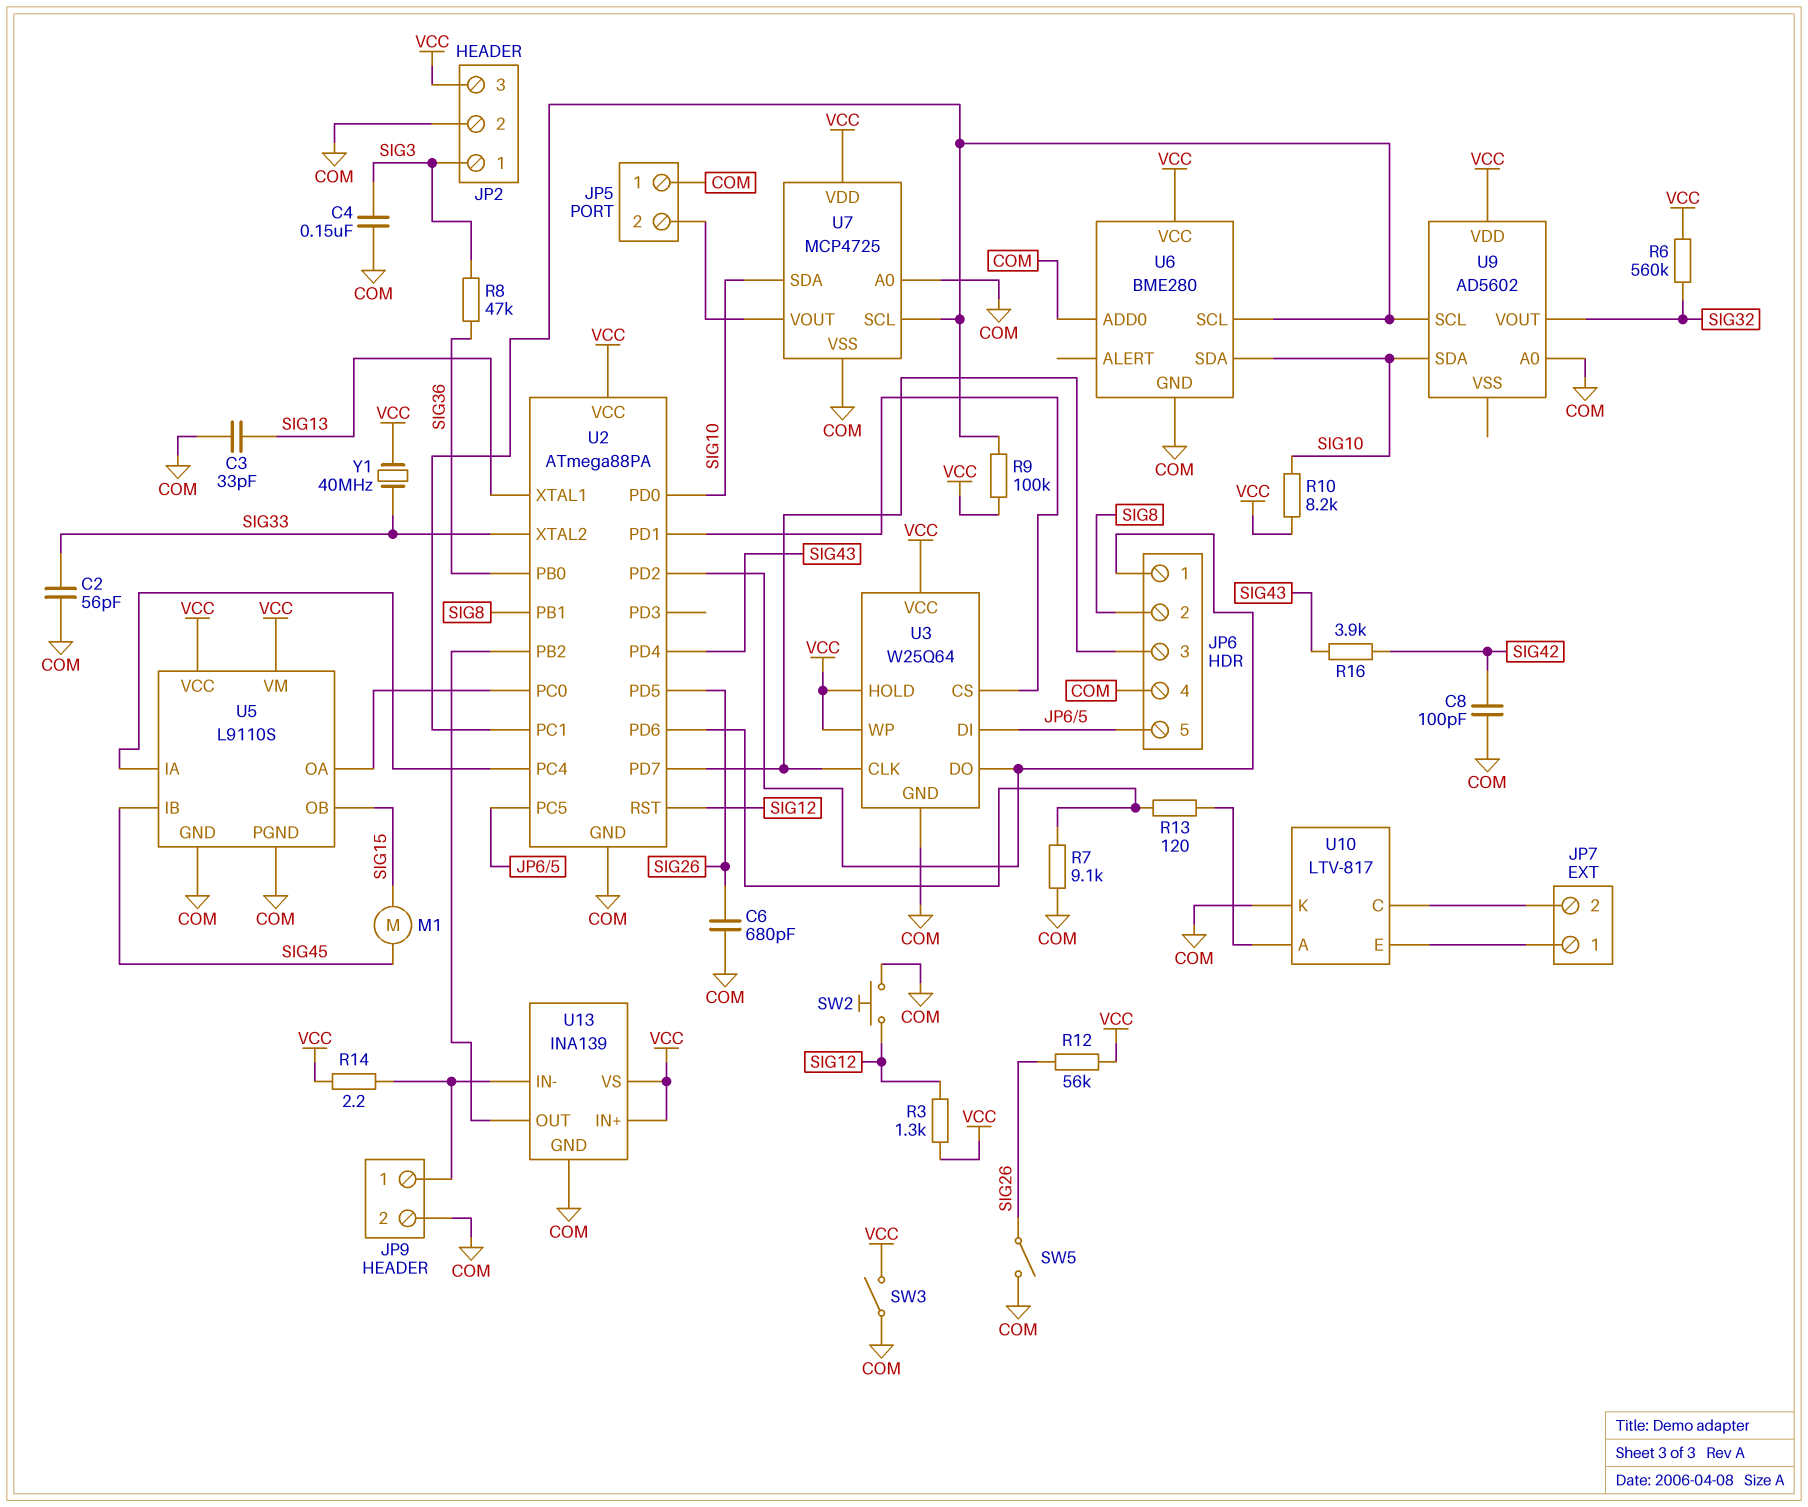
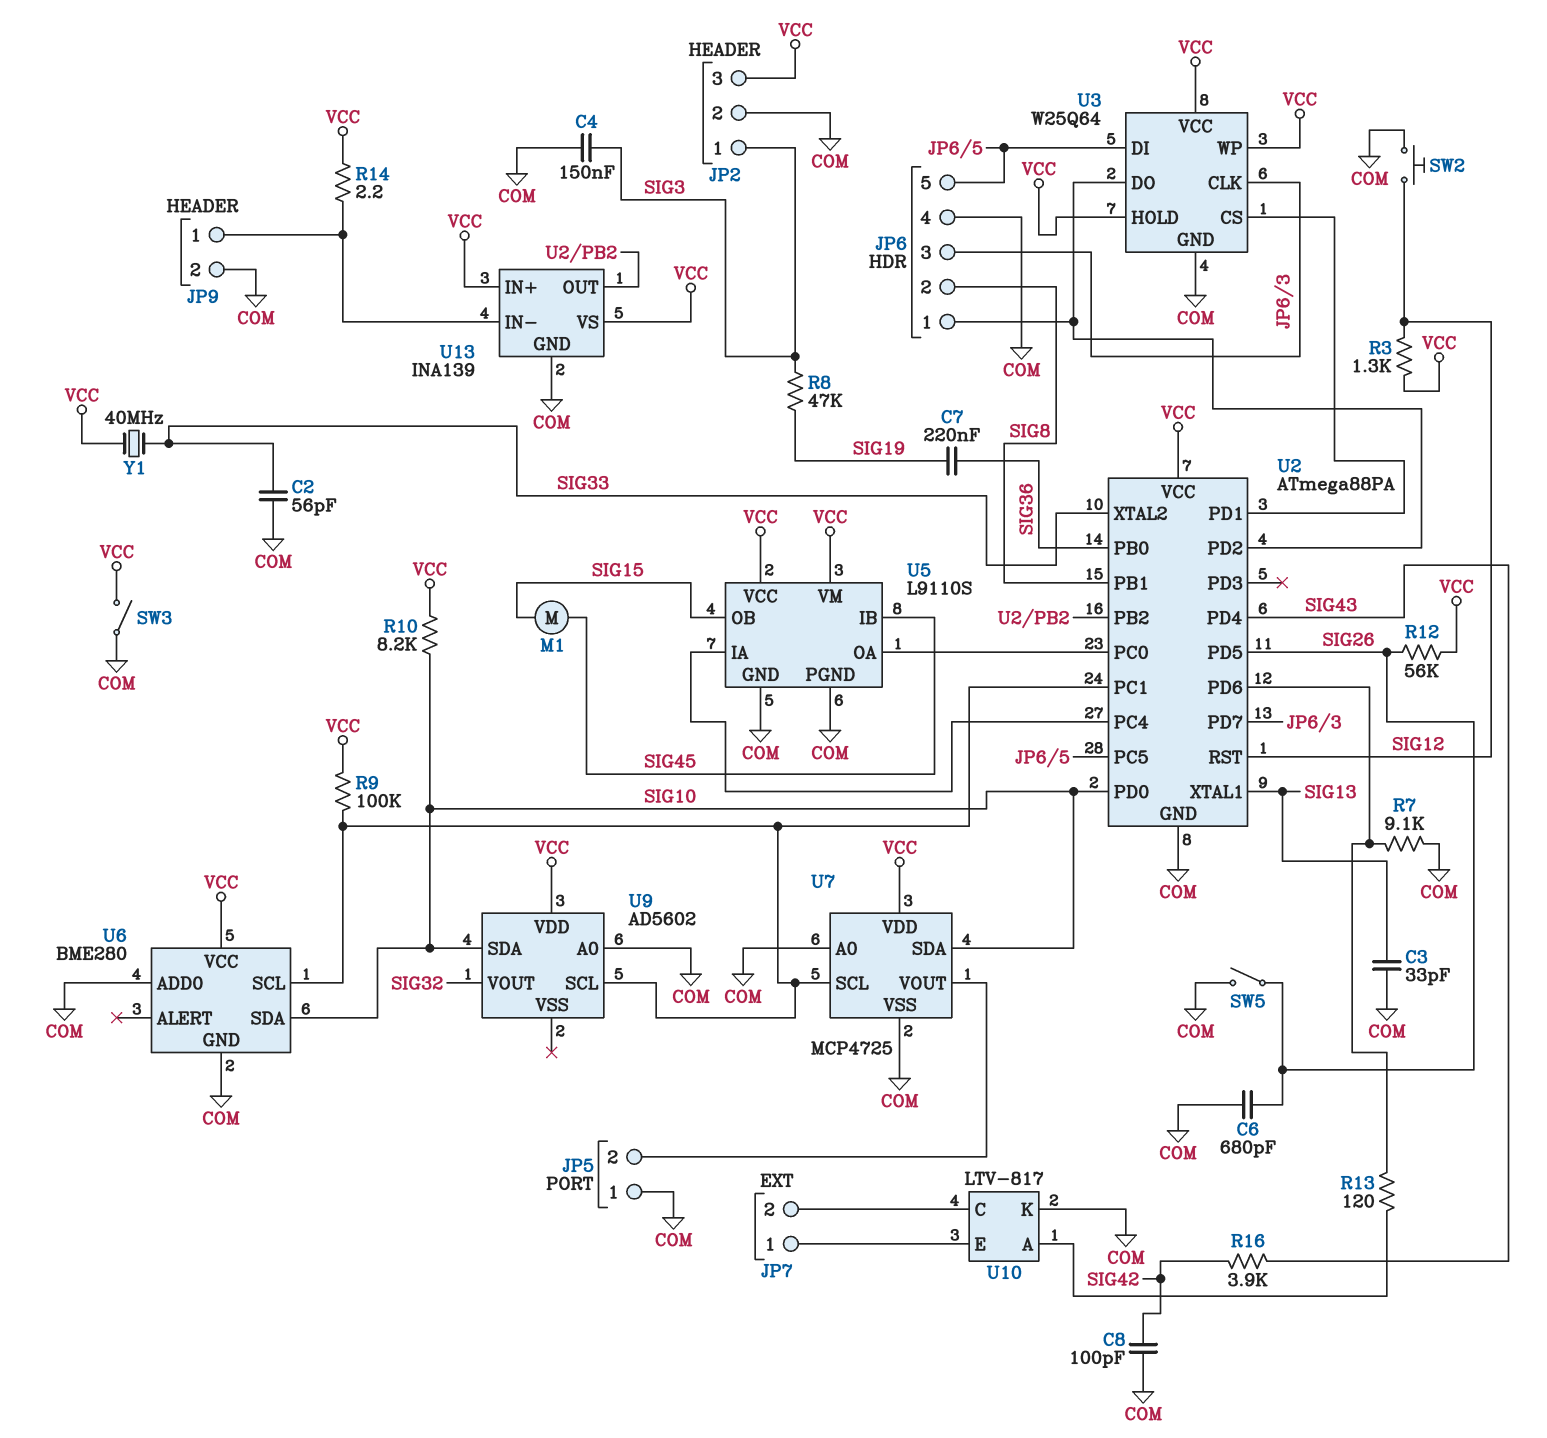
C7: none -> 220nF (SIG19, SIG36)
R6: 560k (SIG32, VCC) -> none
R8: 47k (SIG3, SIG36) -> 47k (SIG3, SIG19)

